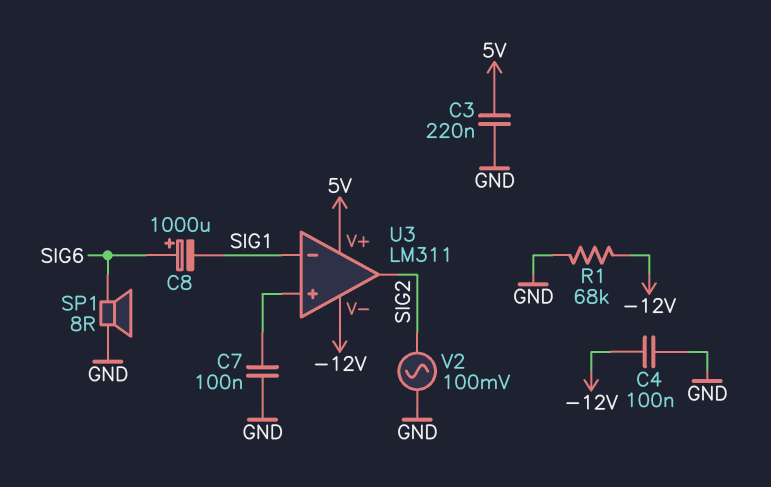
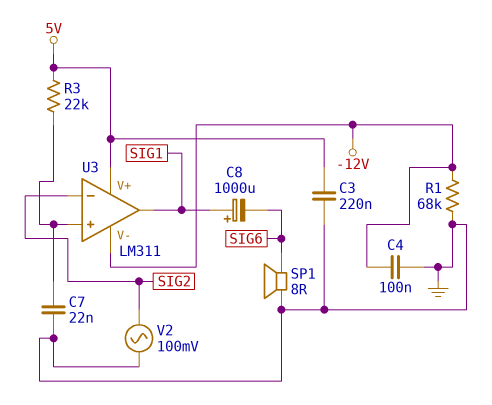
C7: 100nF (GND, U3/in+) -> 22nF (GND, U3/in+)
C8: 1000uF (plus SIG6, minus SIG1) -> 1000uF (plus SIG1, minus SIG6)
R3: none -> 22k (5V, U3/in+)
U3 pin in-: SIG1 -> SIG2
U3 pin out: SIG2 -> SIG1

